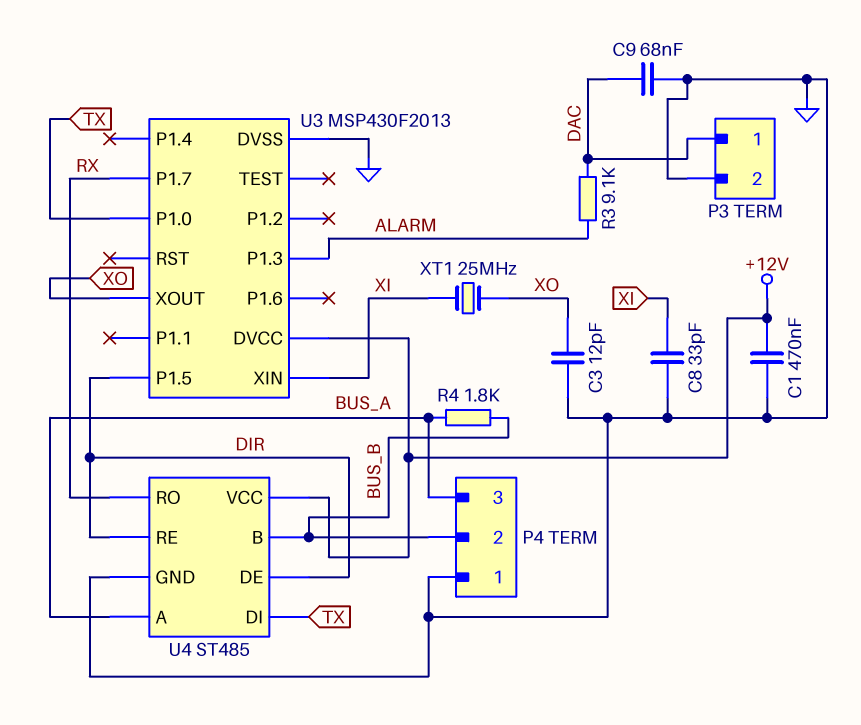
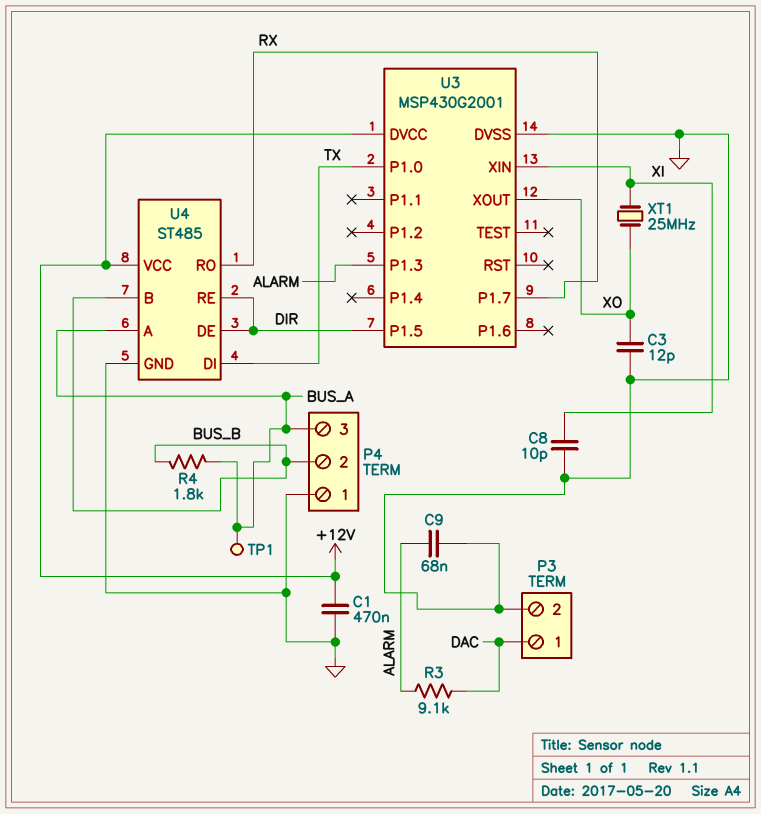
C8: 33pF (GND, XI) -> 10pF (GND, XI)
C9: 68nF (DAC, GND) -> 68nF (ALARM, GND)
TP1: none -> test point (BUS_A)
U3: MSP430F2013 -> MSP430G2001

